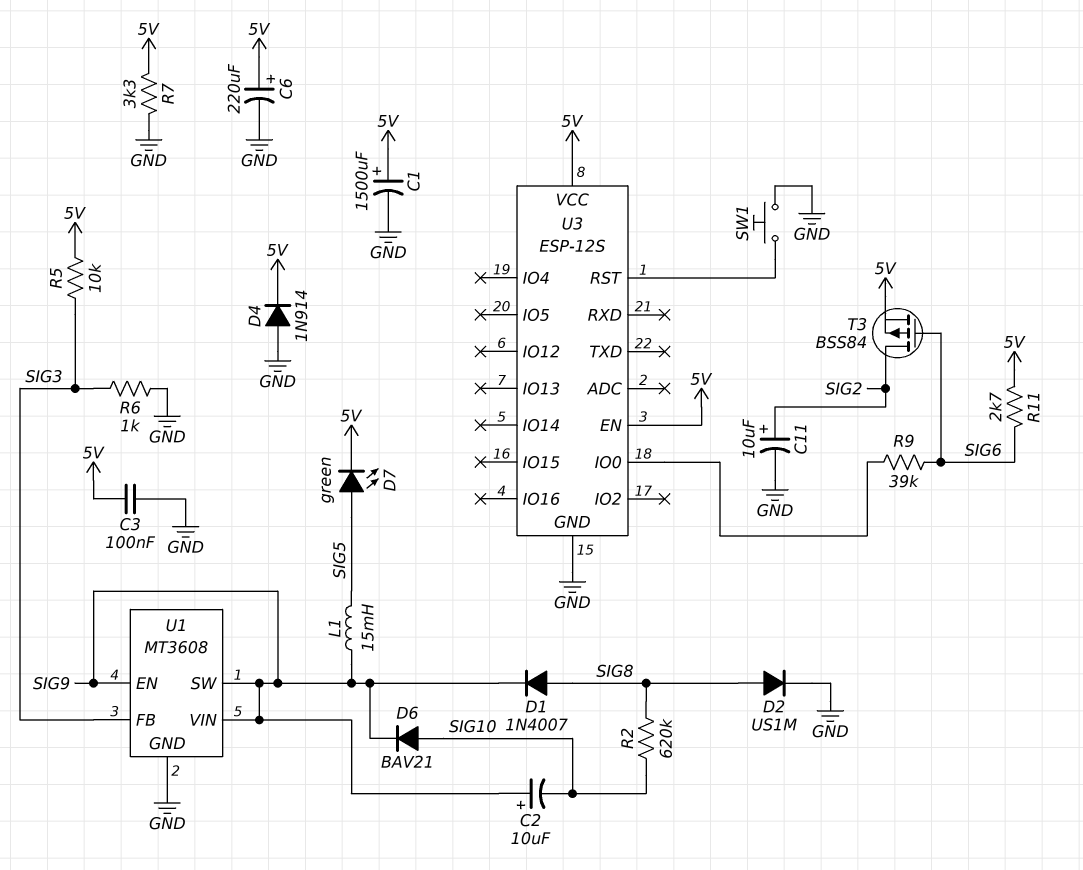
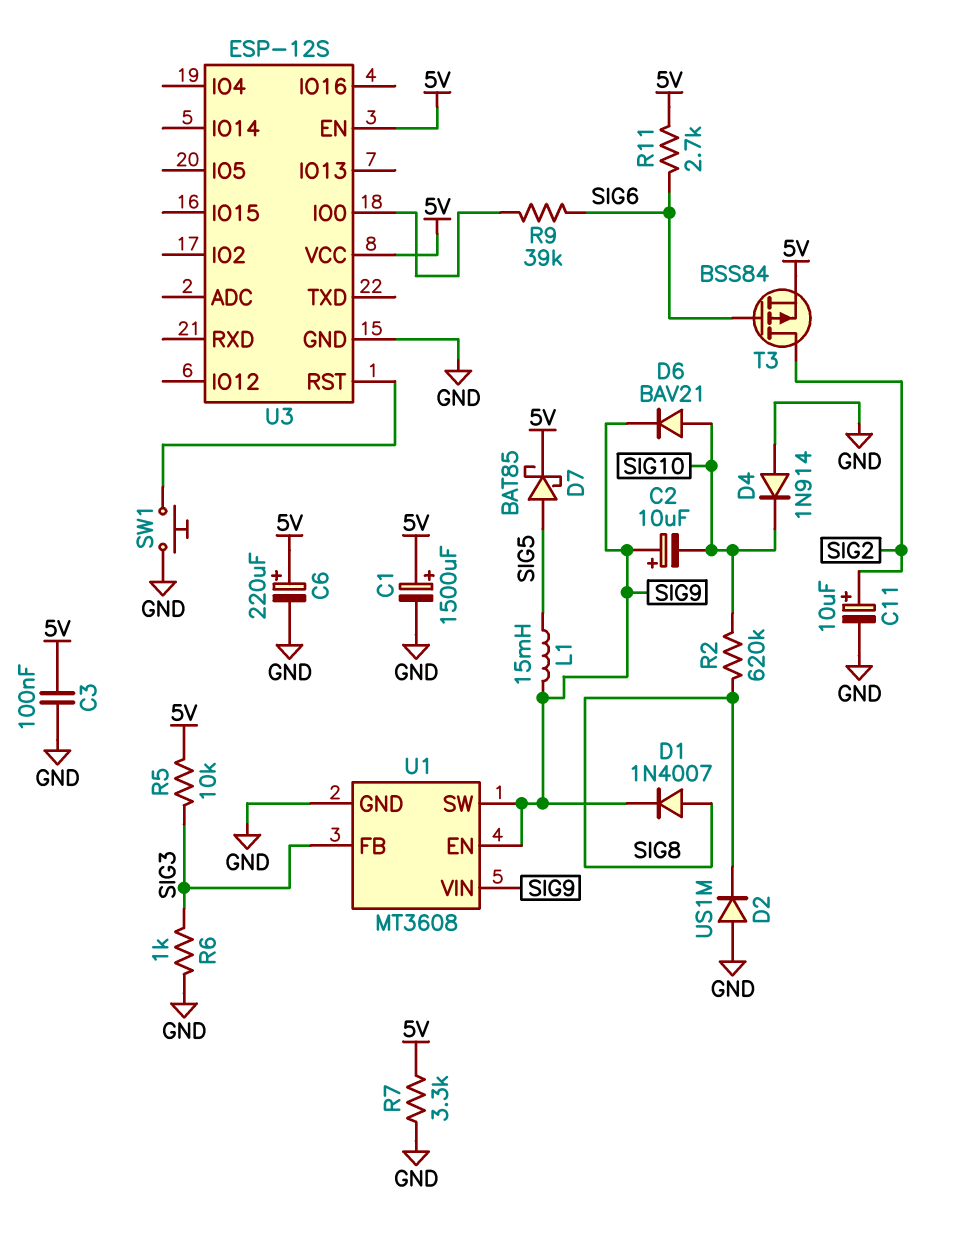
D2: diode US1M (A SIG8, K GND) -> diode US1M (A GND, K SIG8)
D4: diode 1N914 (A GND, K 5V) -> diode 1N914 (A GND, K SIG10)
D7: LED green (A SIG5, K 5V) -> schottky BAT85 (A SIG5, K 5V)

